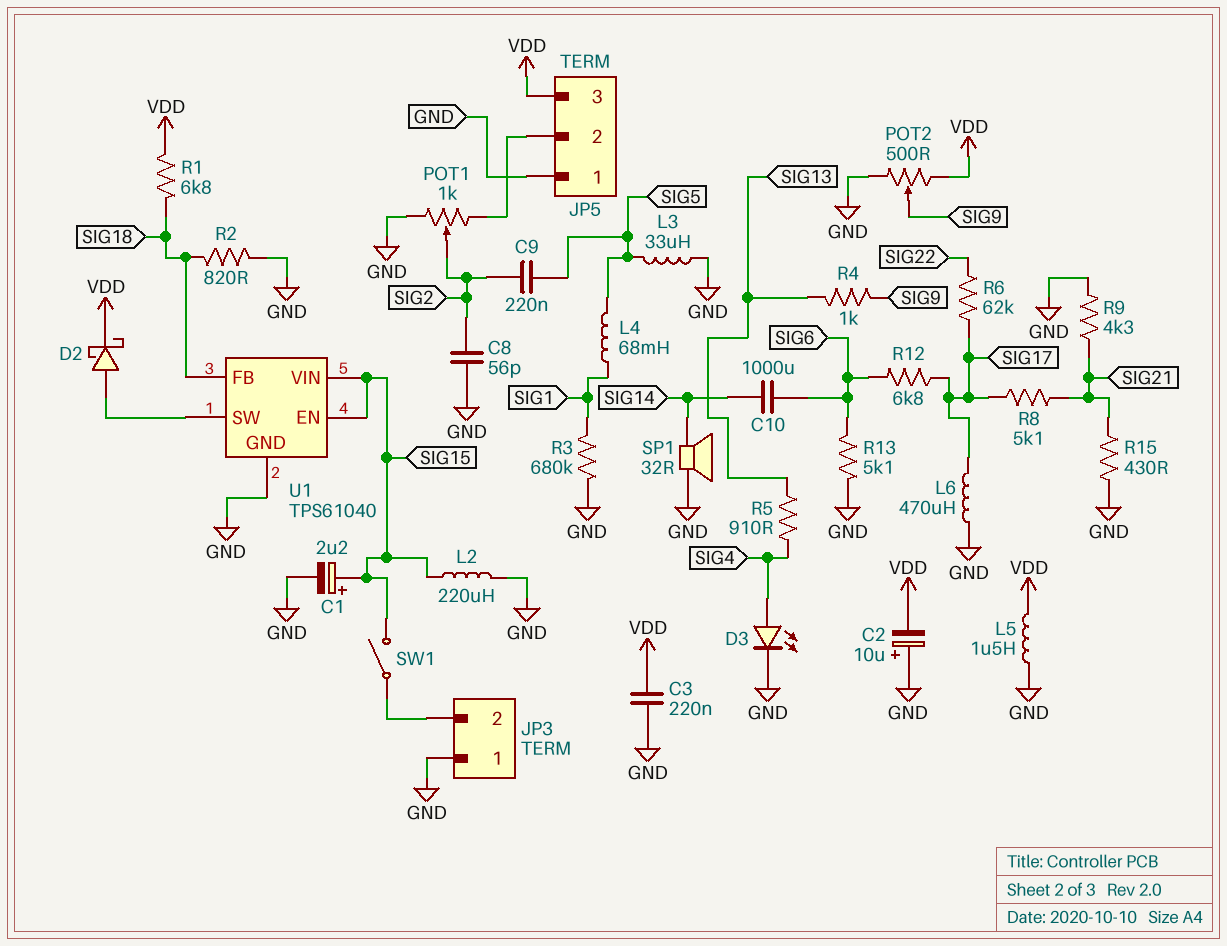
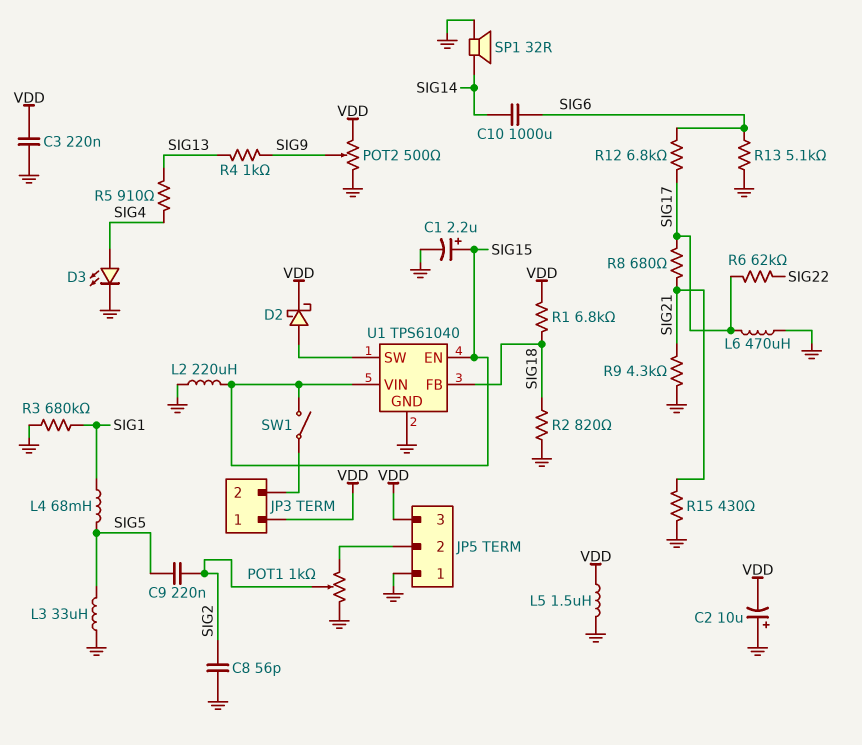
JP3 pin 1: GND -> VDD
R8: 5.1k (SIG17, SIG21) -> 680 (SIG17, SIG21)

